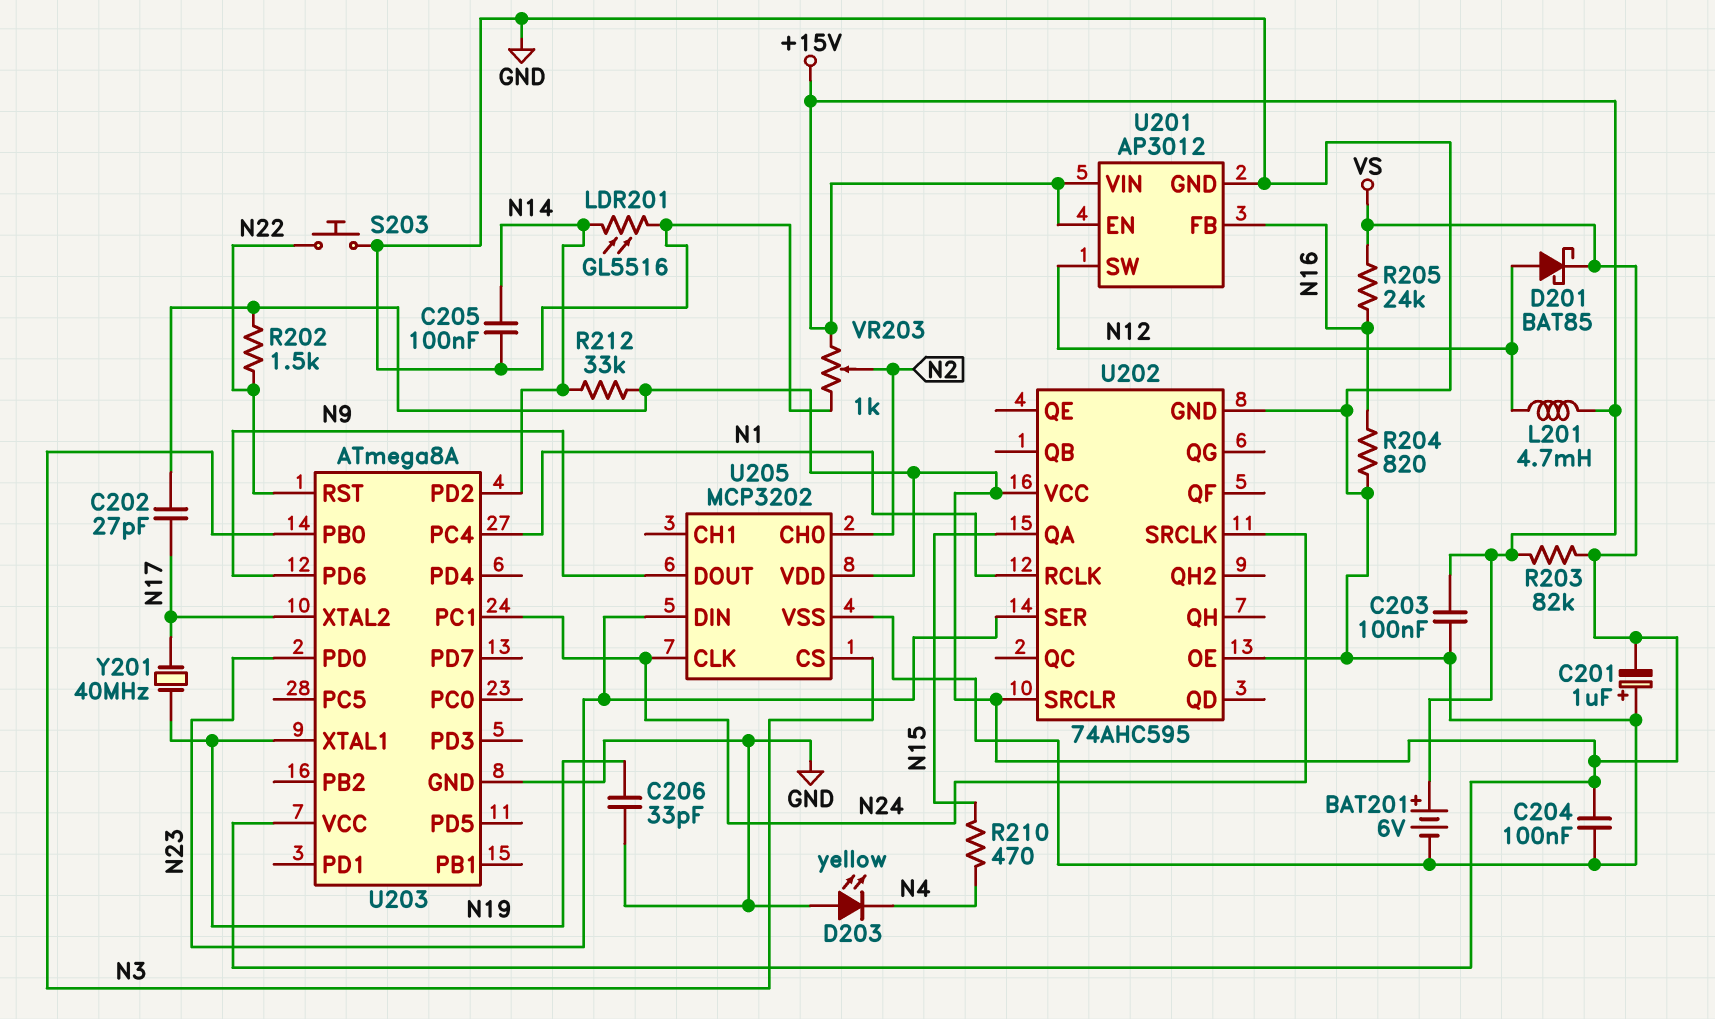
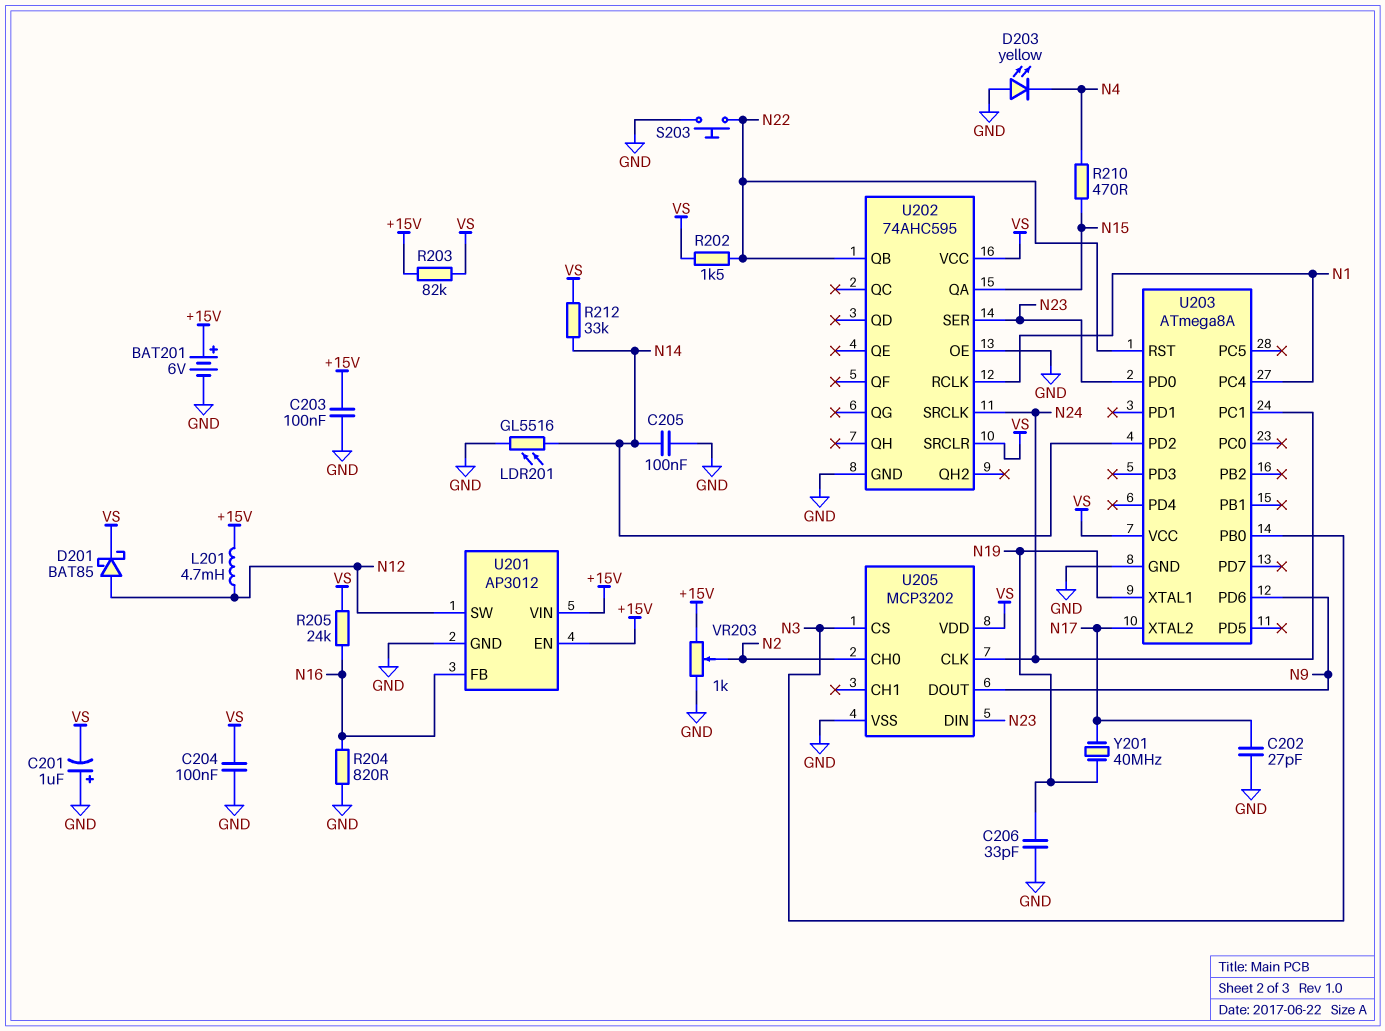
C202: 27pF (N17, VS) -> 27pF (GND, N17)
U202 pin QB: none -> N22

